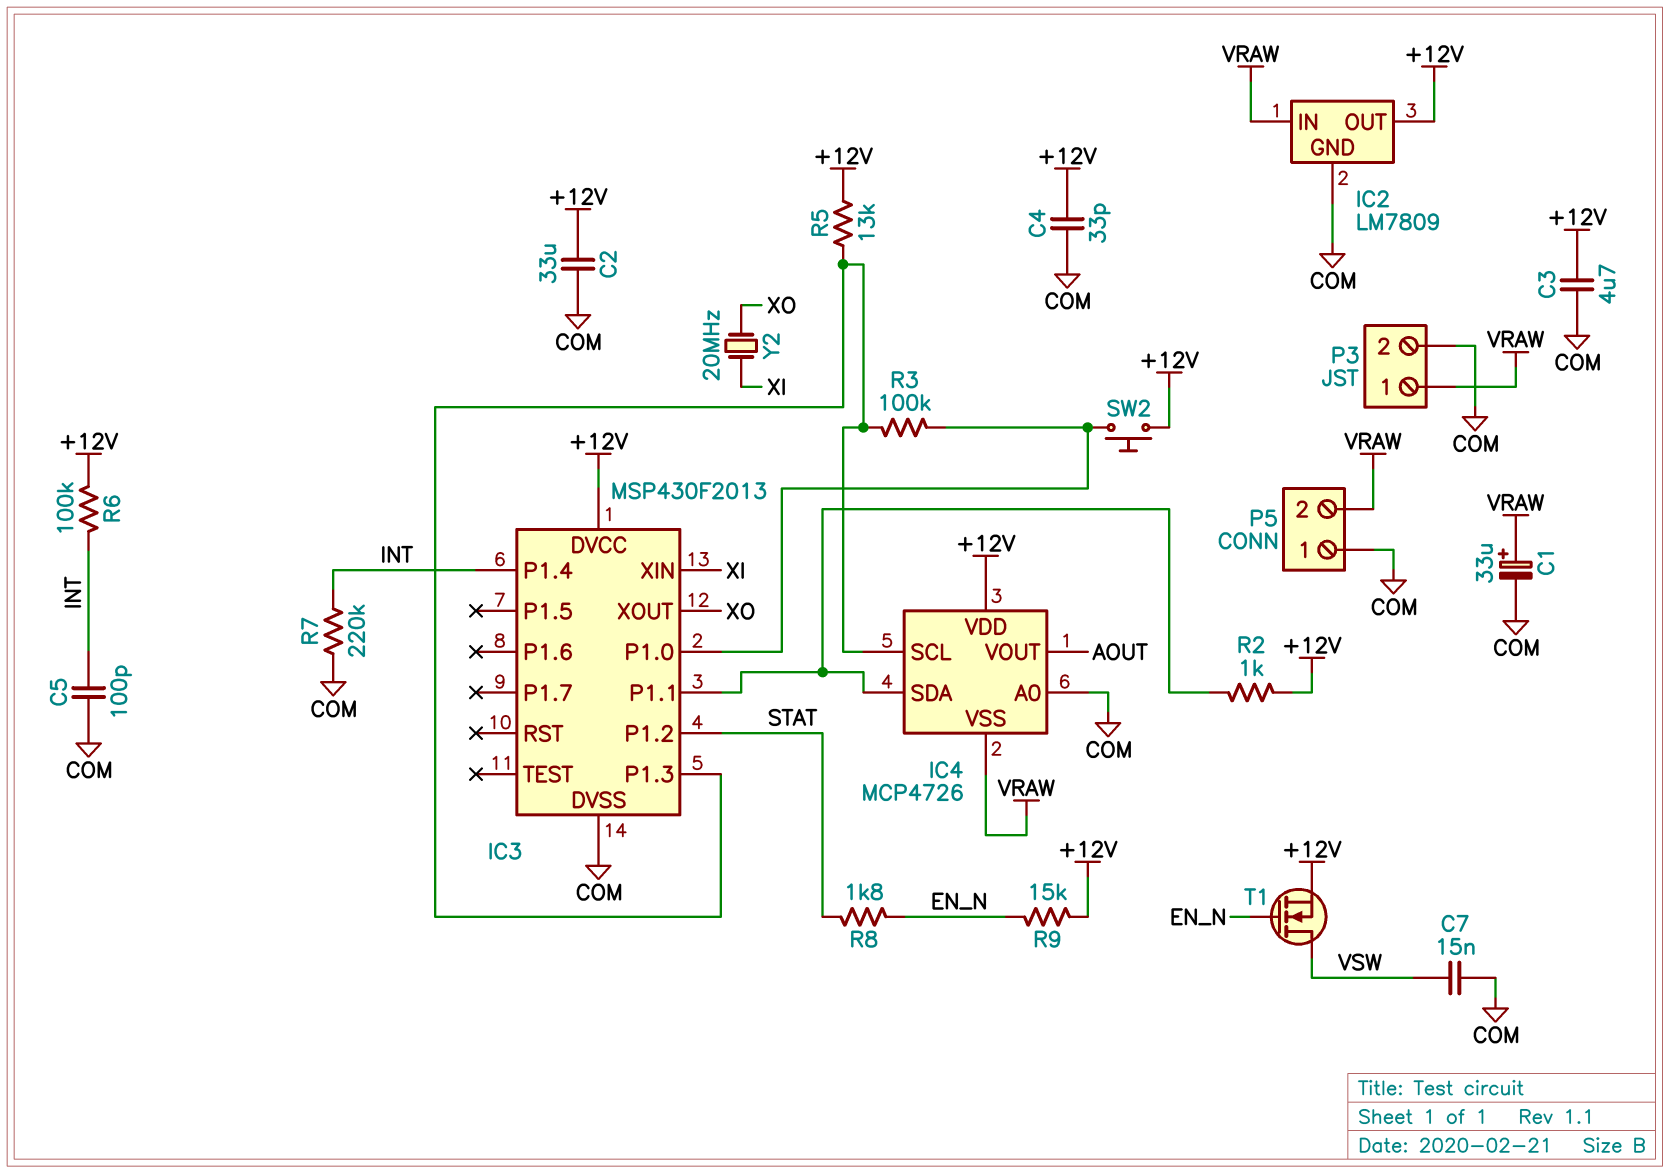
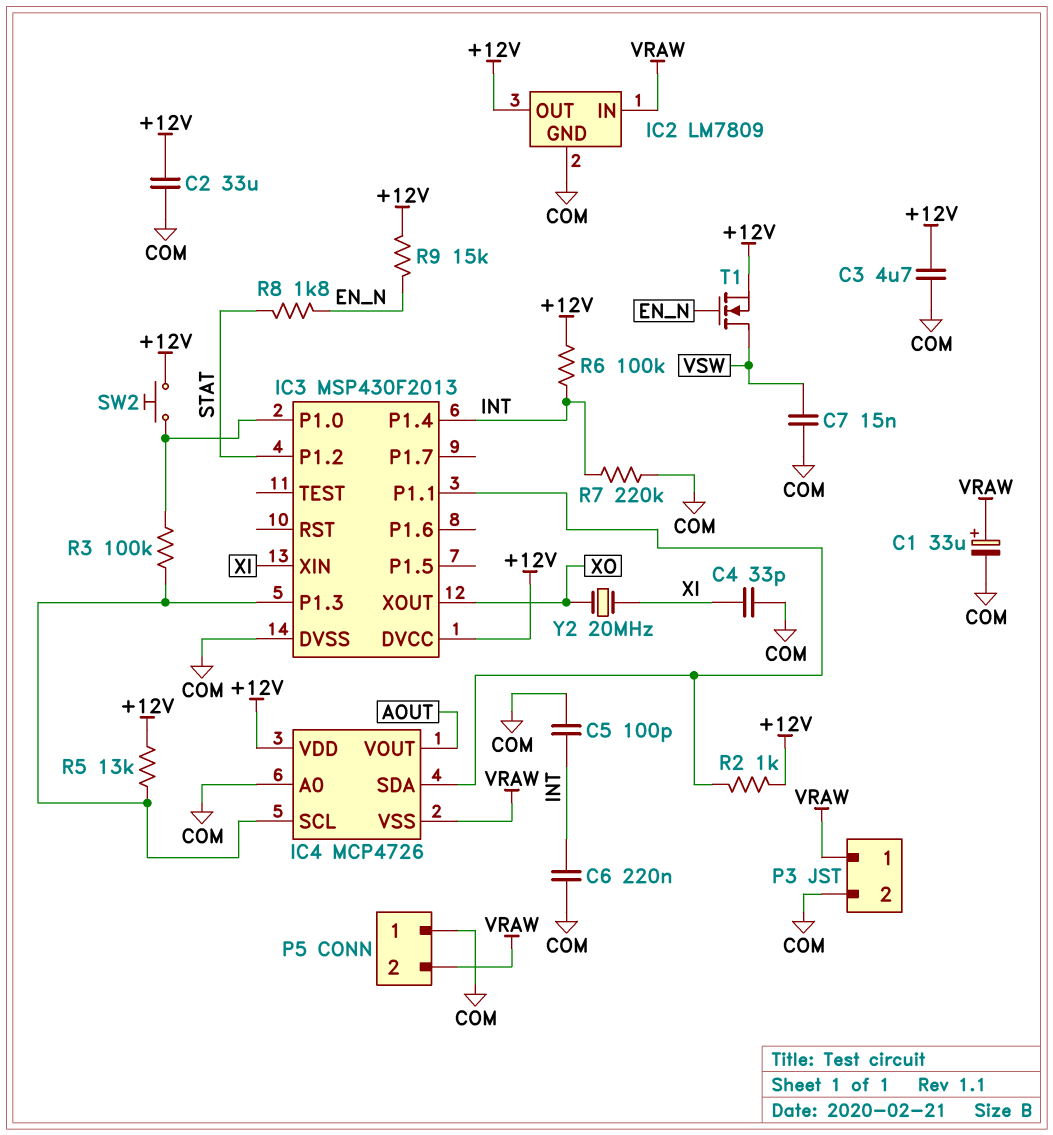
C4: 33pF (+12V, COM) -> 33pF (COM, XI)
C6: none -> 220nF (COM, INT)

